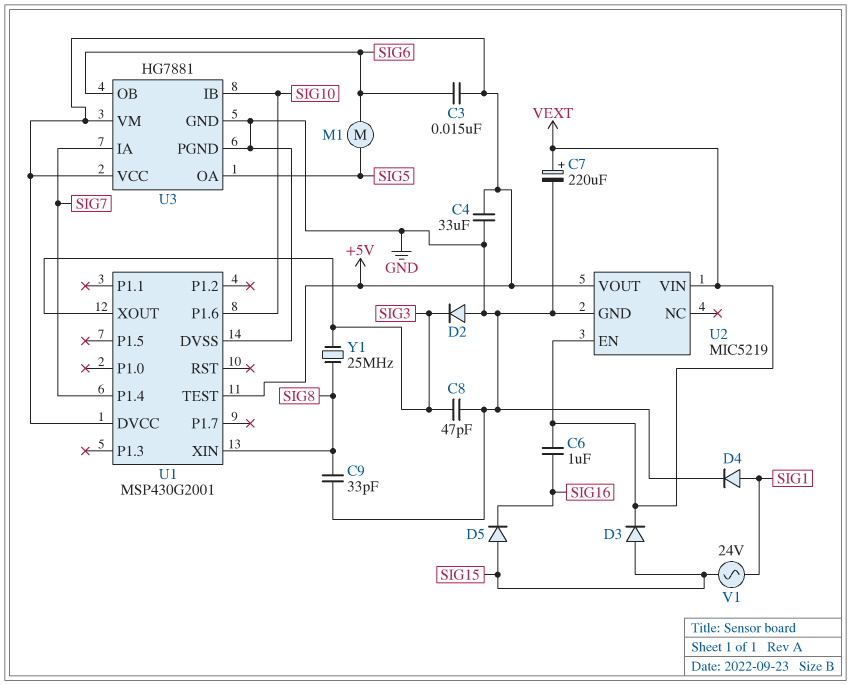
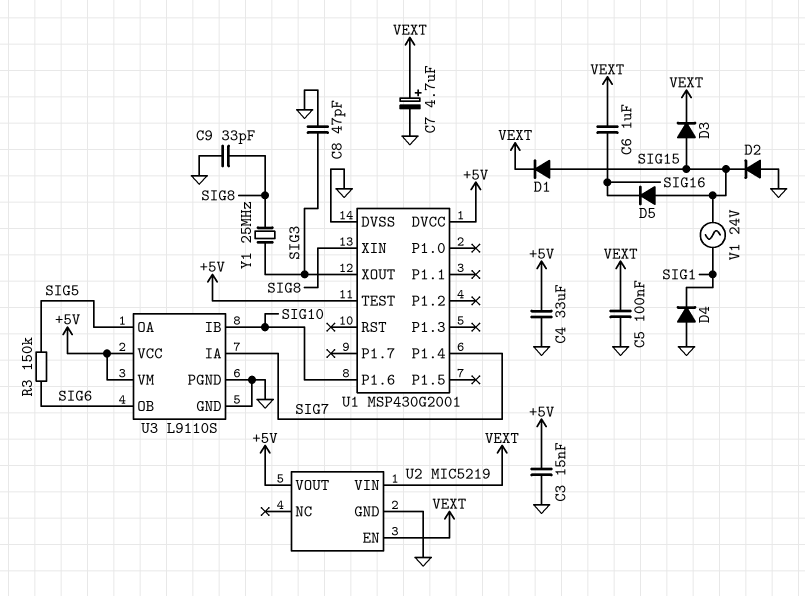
C3: 15nF (+5V, SIG6) -> 15nF (+5V, GND)
C5: none -> 100nF (GND, VEXT)
C7: 220uF (plus VEXT, minus GND) -> 4.7uF (plus VEXT, minus GND)
D1: none -> diode (A SIG15, K VEXT)
D2: diode (A GND, K SIG3) -> diode (A GND, K SIG15)
D4: diode (A SIG1, K GND) -> diode (A GND, K SIG1)
M1: motor (SIG5, SIG6) -> none
R3: none -> 150k (SIG5, SIG6)
U3: HG7881 -> L9110S

